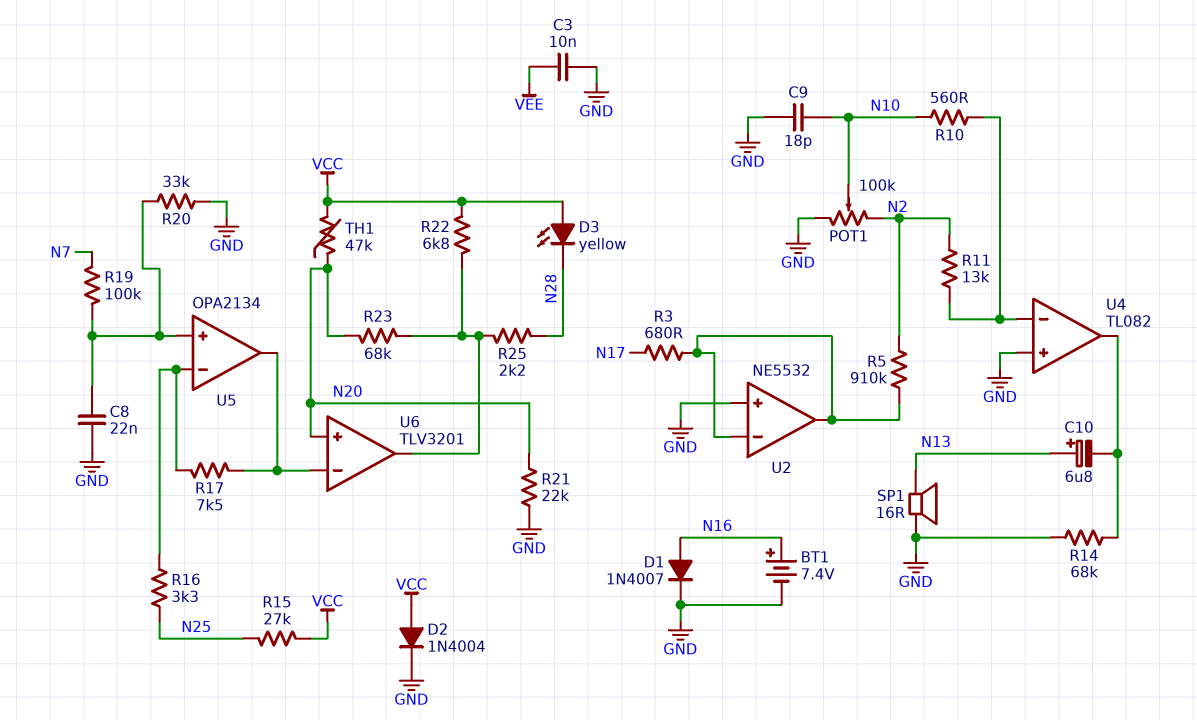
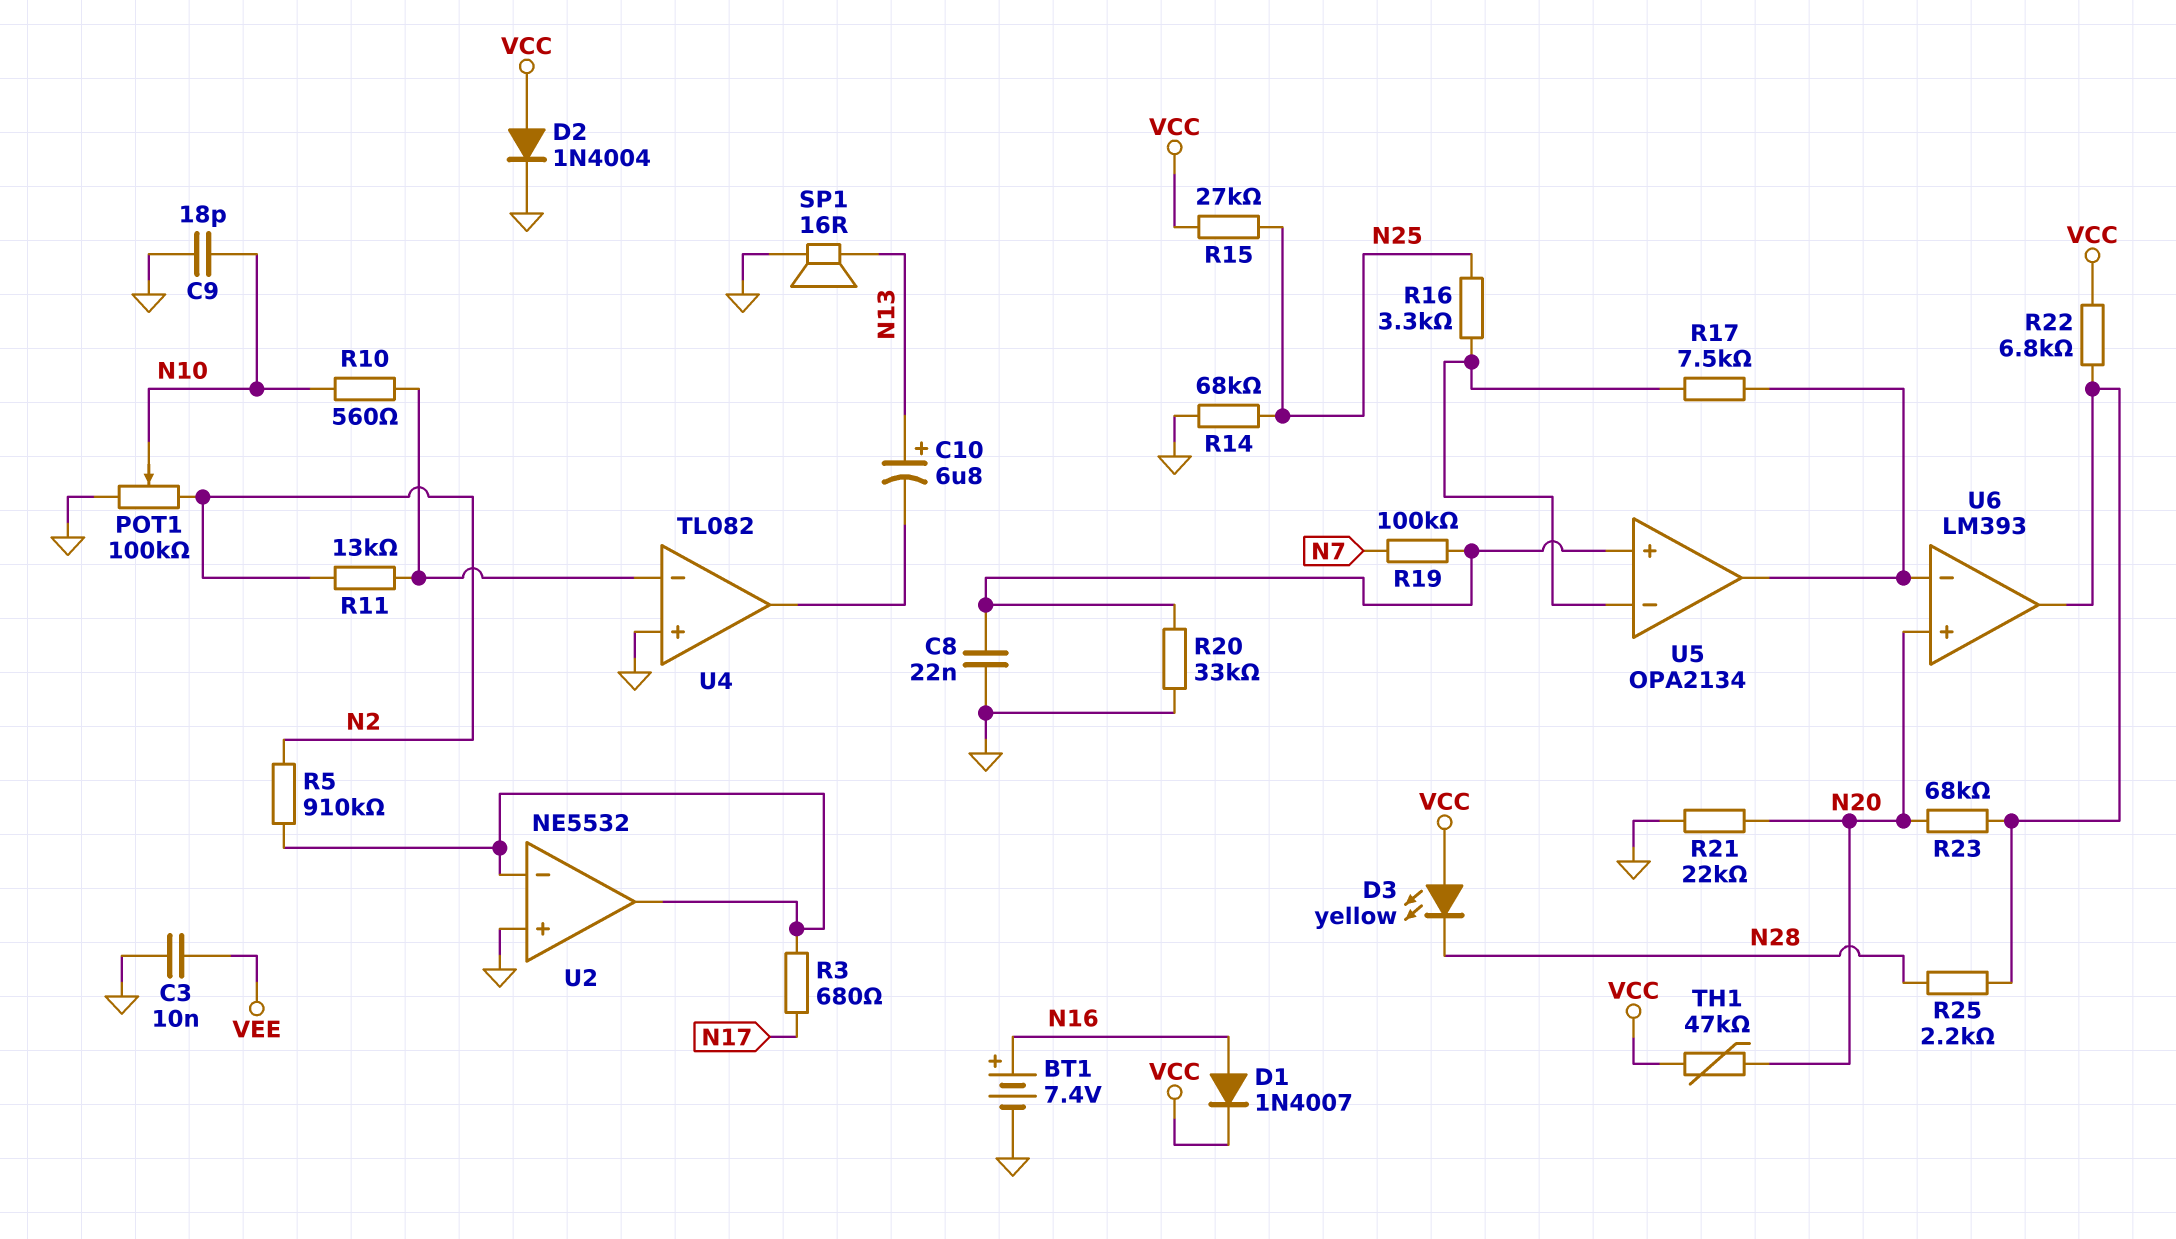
D1: diode 1N4007 (A N16, K GND) -> diode 1N4007 (A N16, K VCC)
R14: 68k (GND, U4/out) -> 68k (GND, N25)
U6: TLV3201 -> LM393

